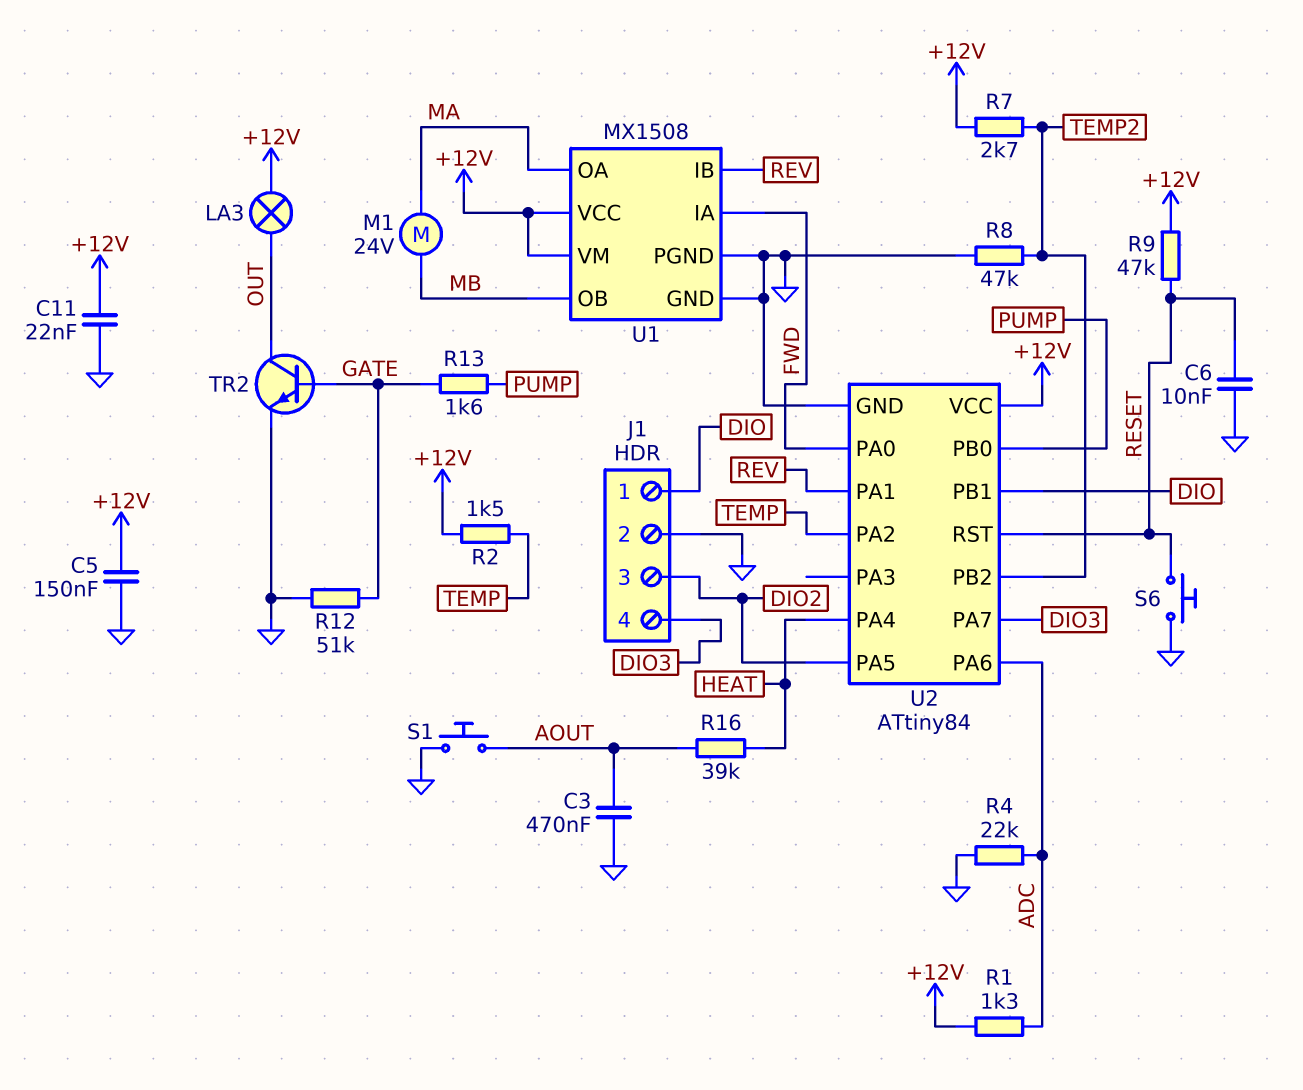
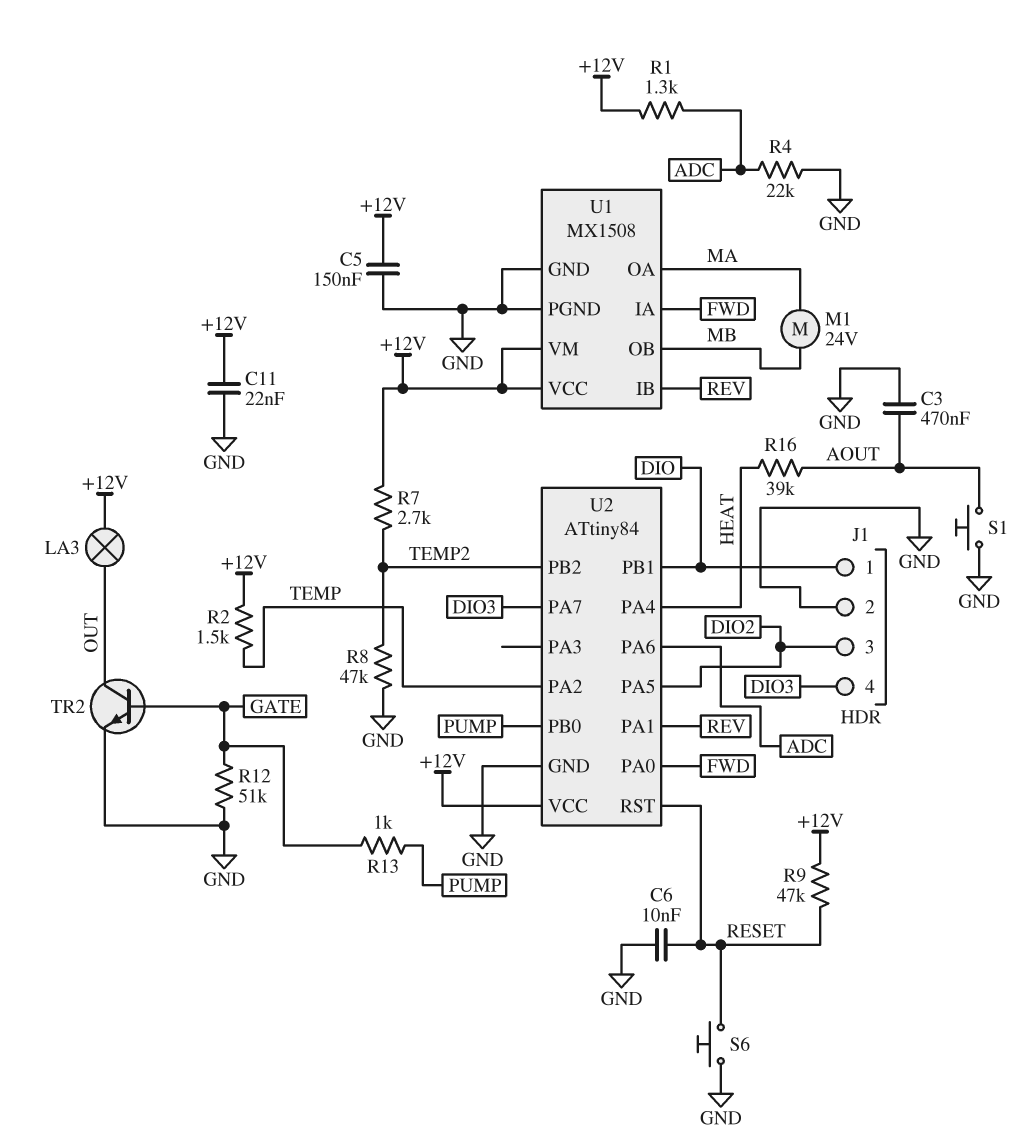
R13: 1.6k (GATE, PUMP) -> 1k (GATE, PUMP)

